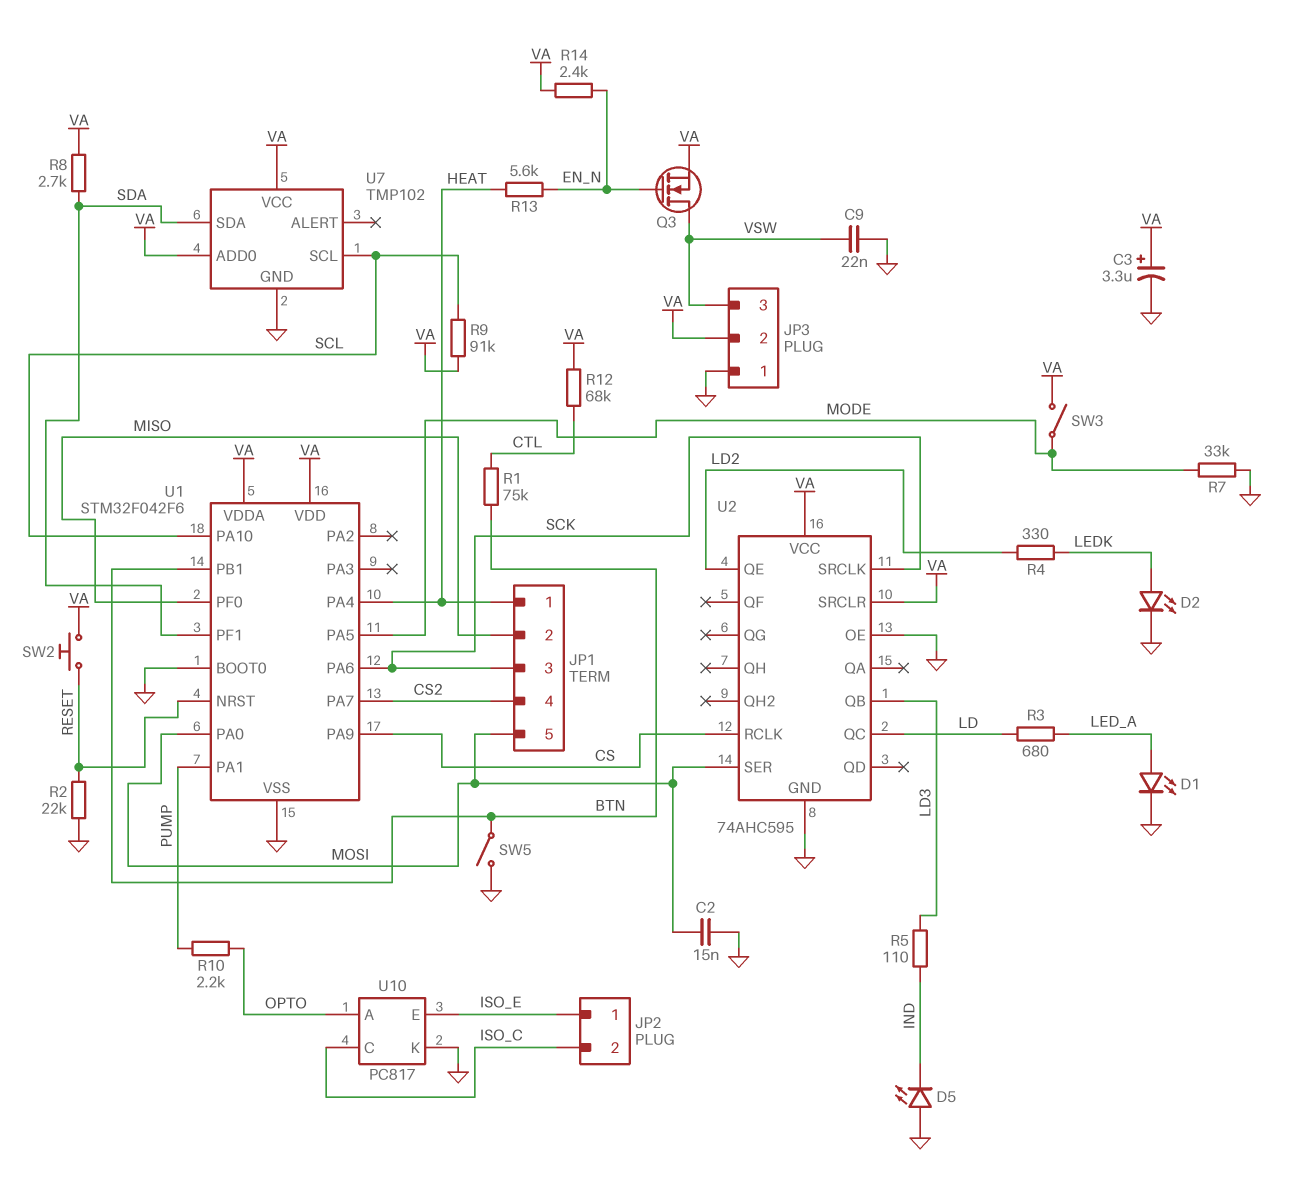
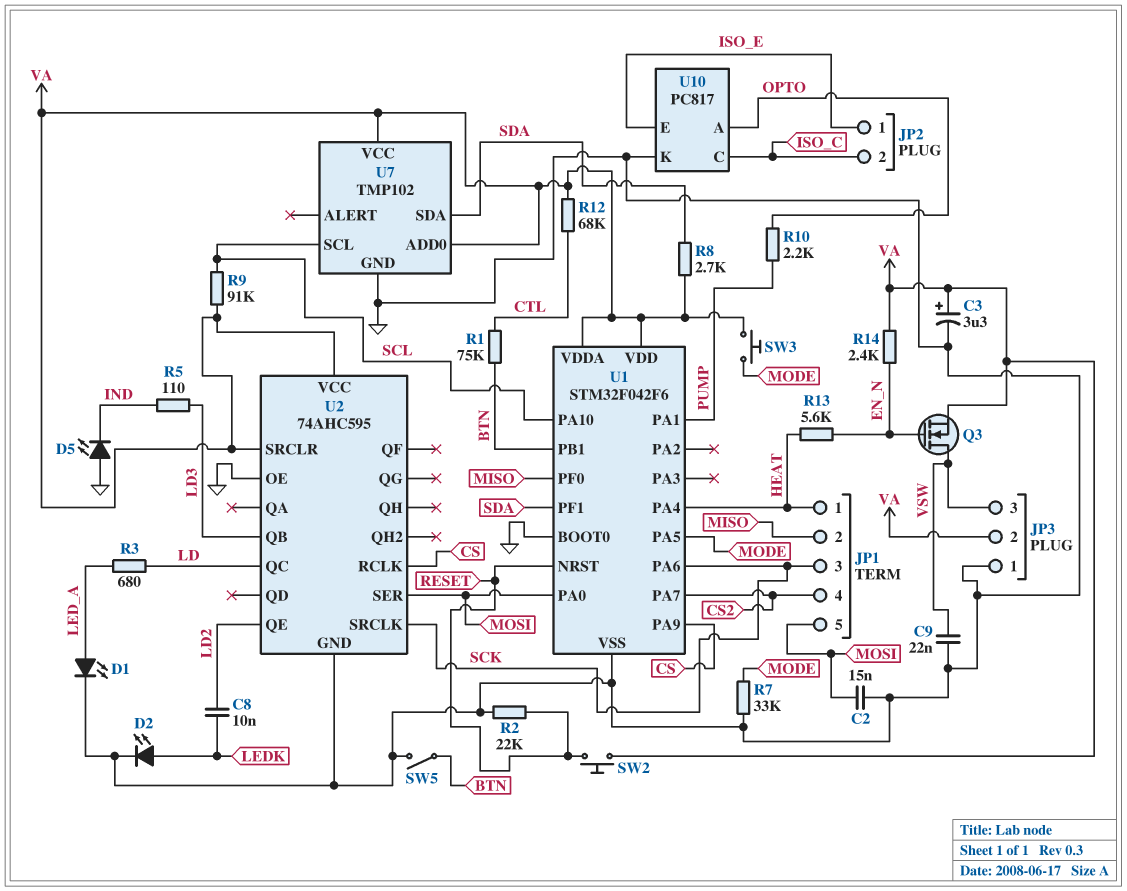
C8: none -> 10nF (LD2, LEDK)
R4: 330 (LD2, LEDK) -> none
SW3: switch (MODE, VA) -> button (MODE, VA)

